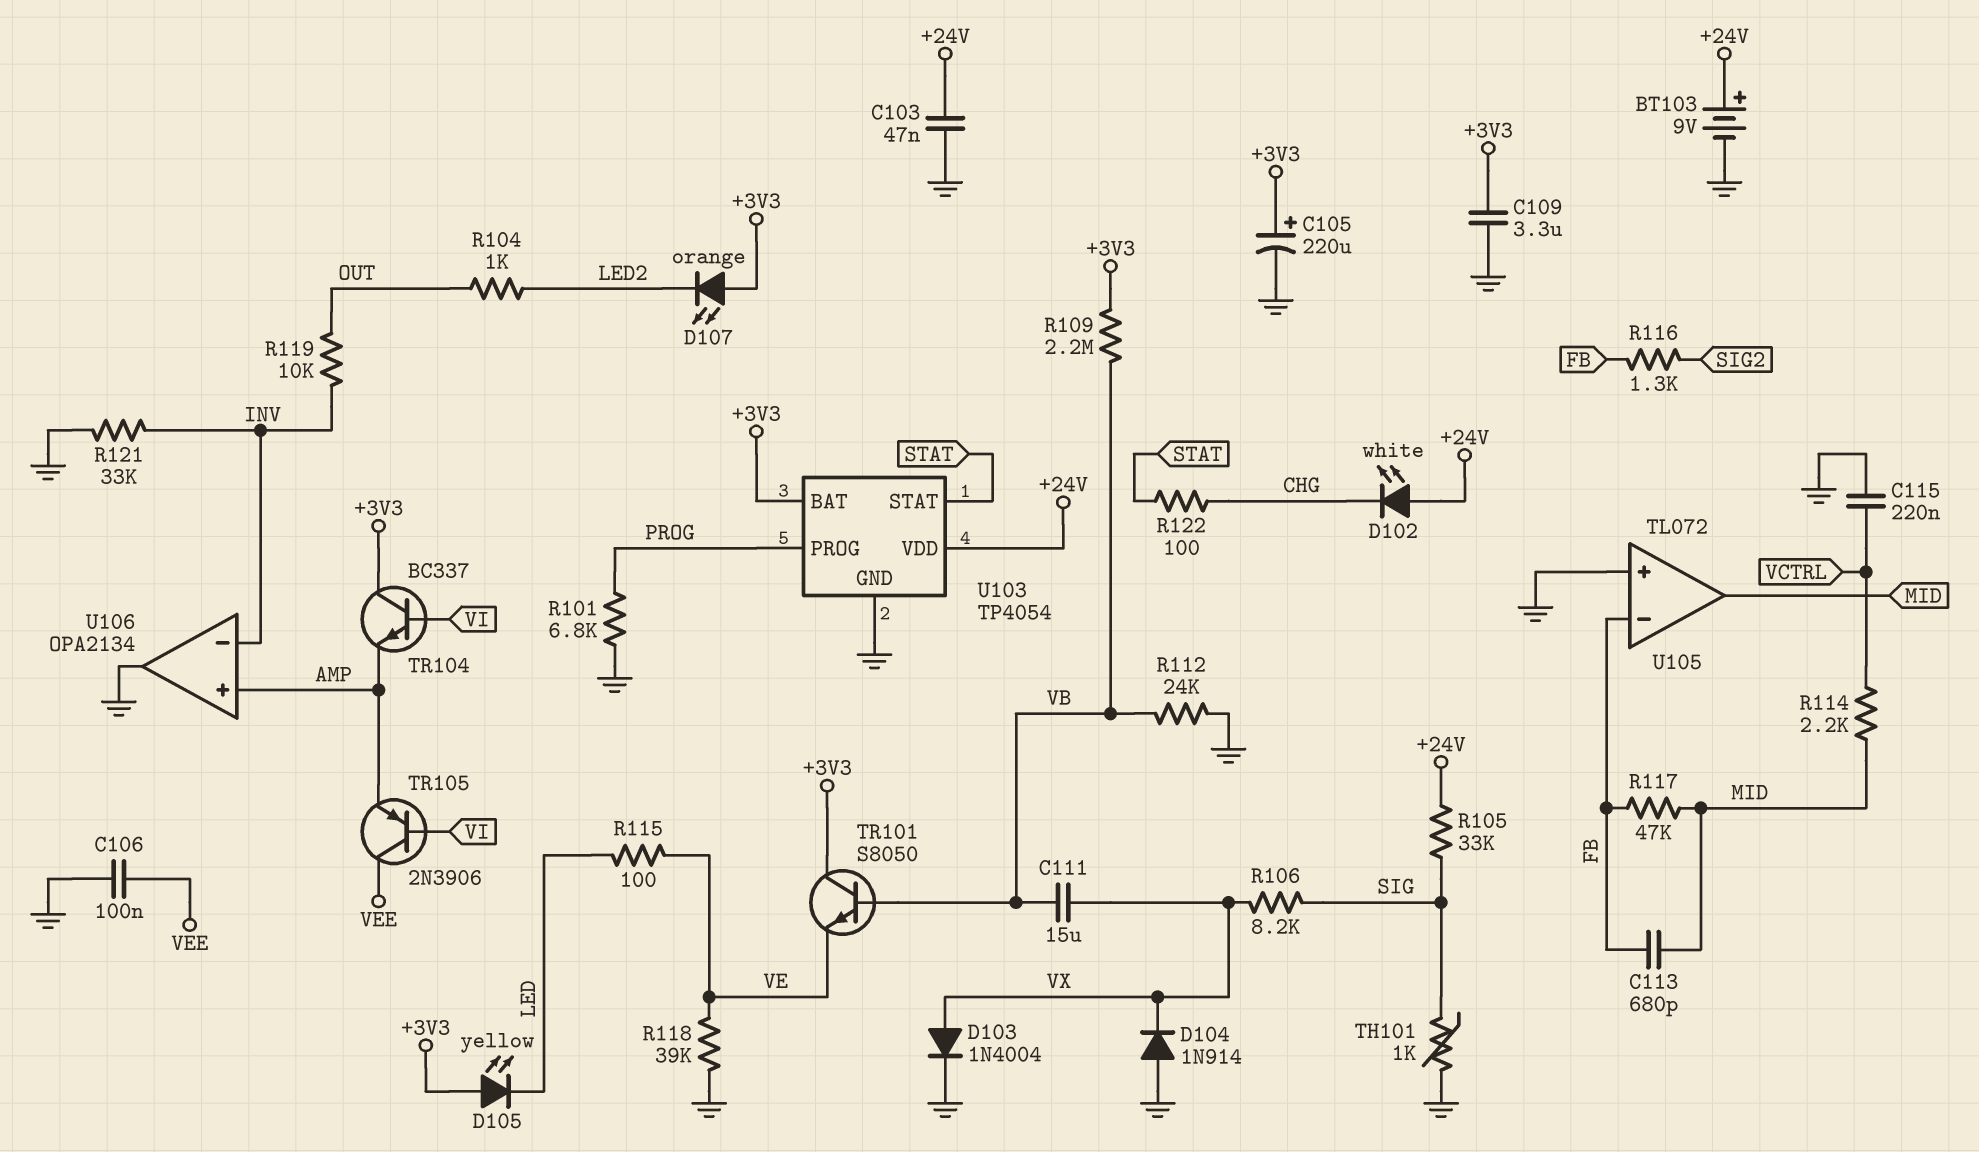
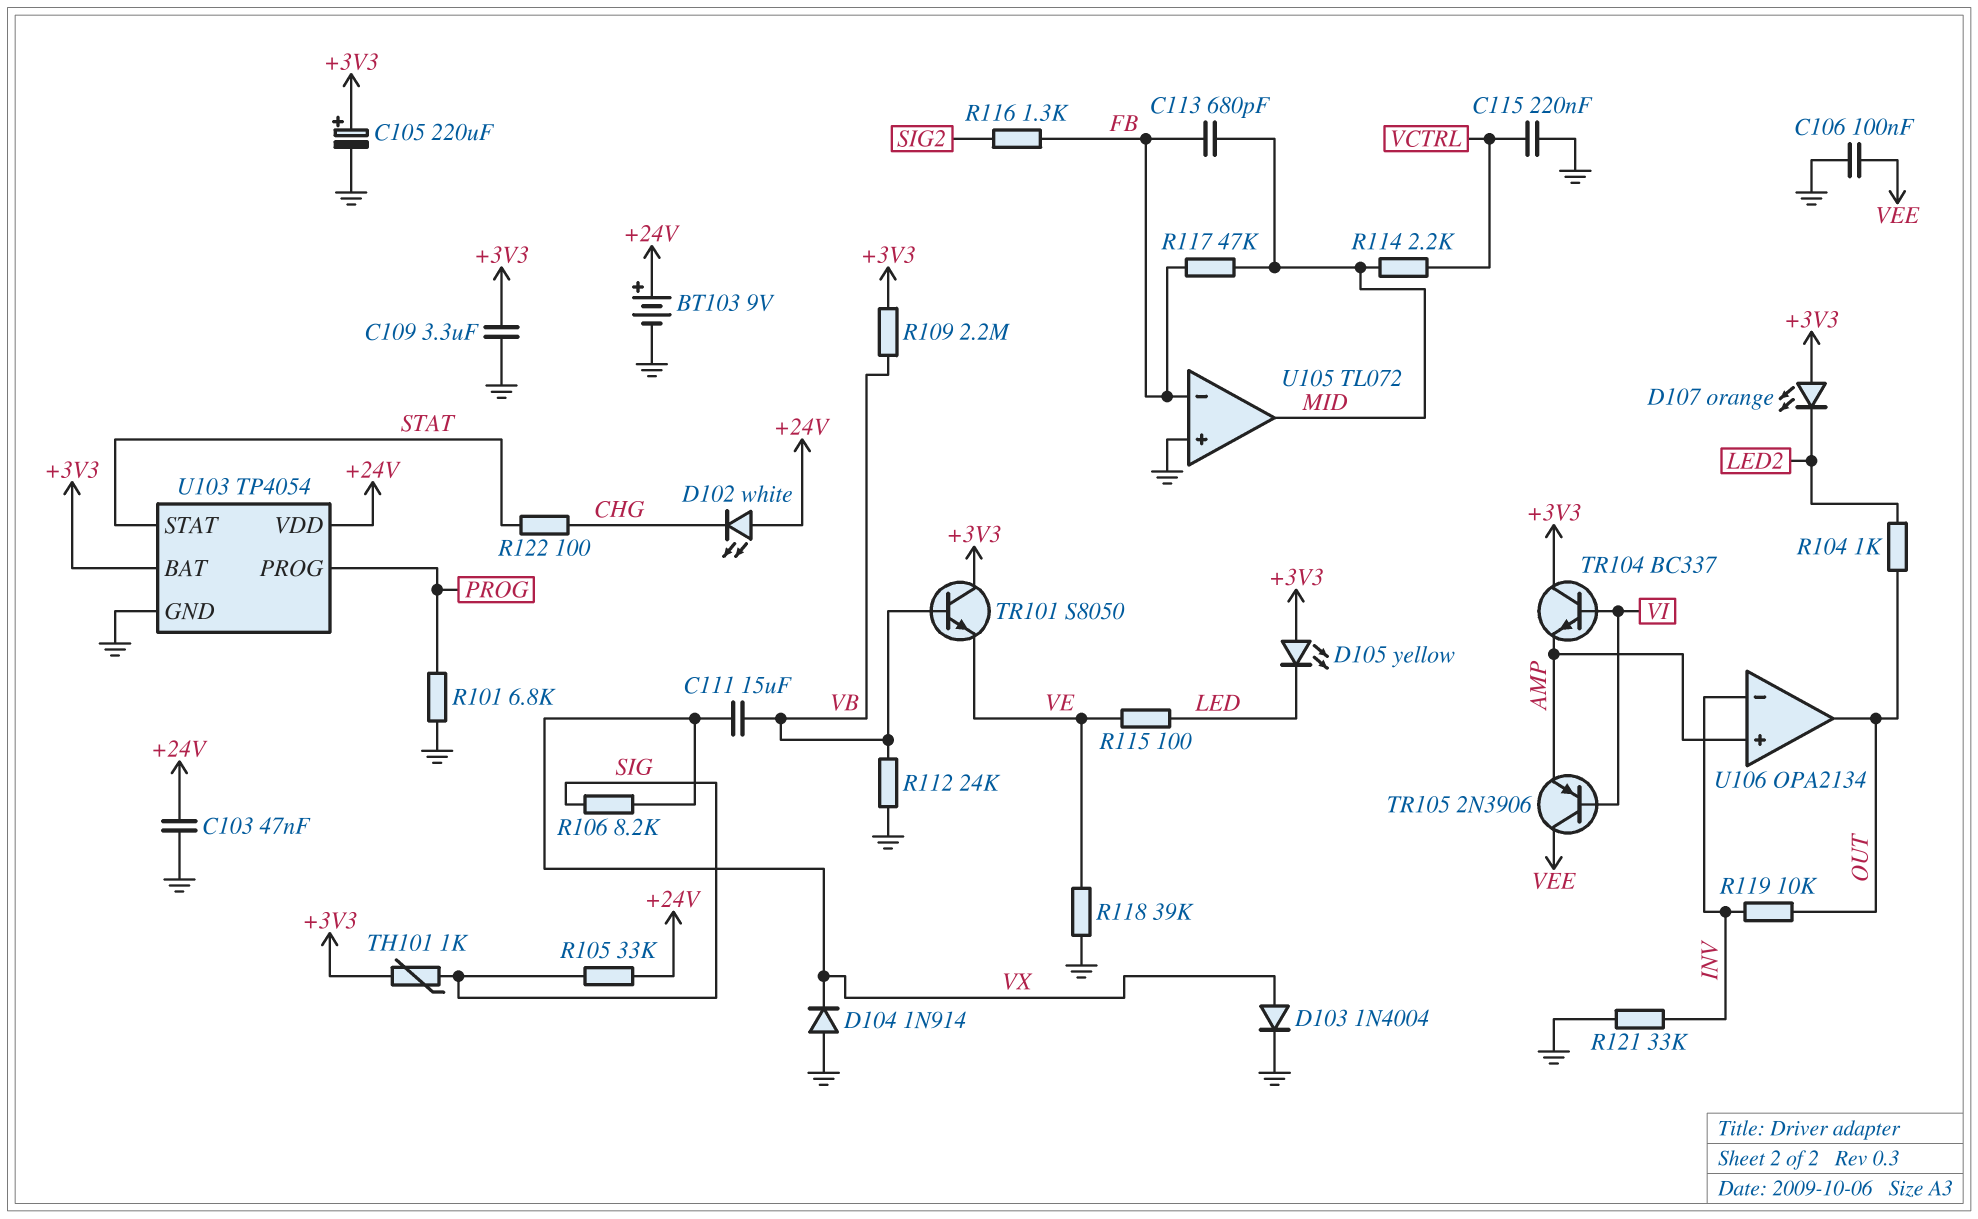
TH101: 1k (GND, SIG) -> 1k (+3V3, SIG)
U106 pin out: GND -> OUT

